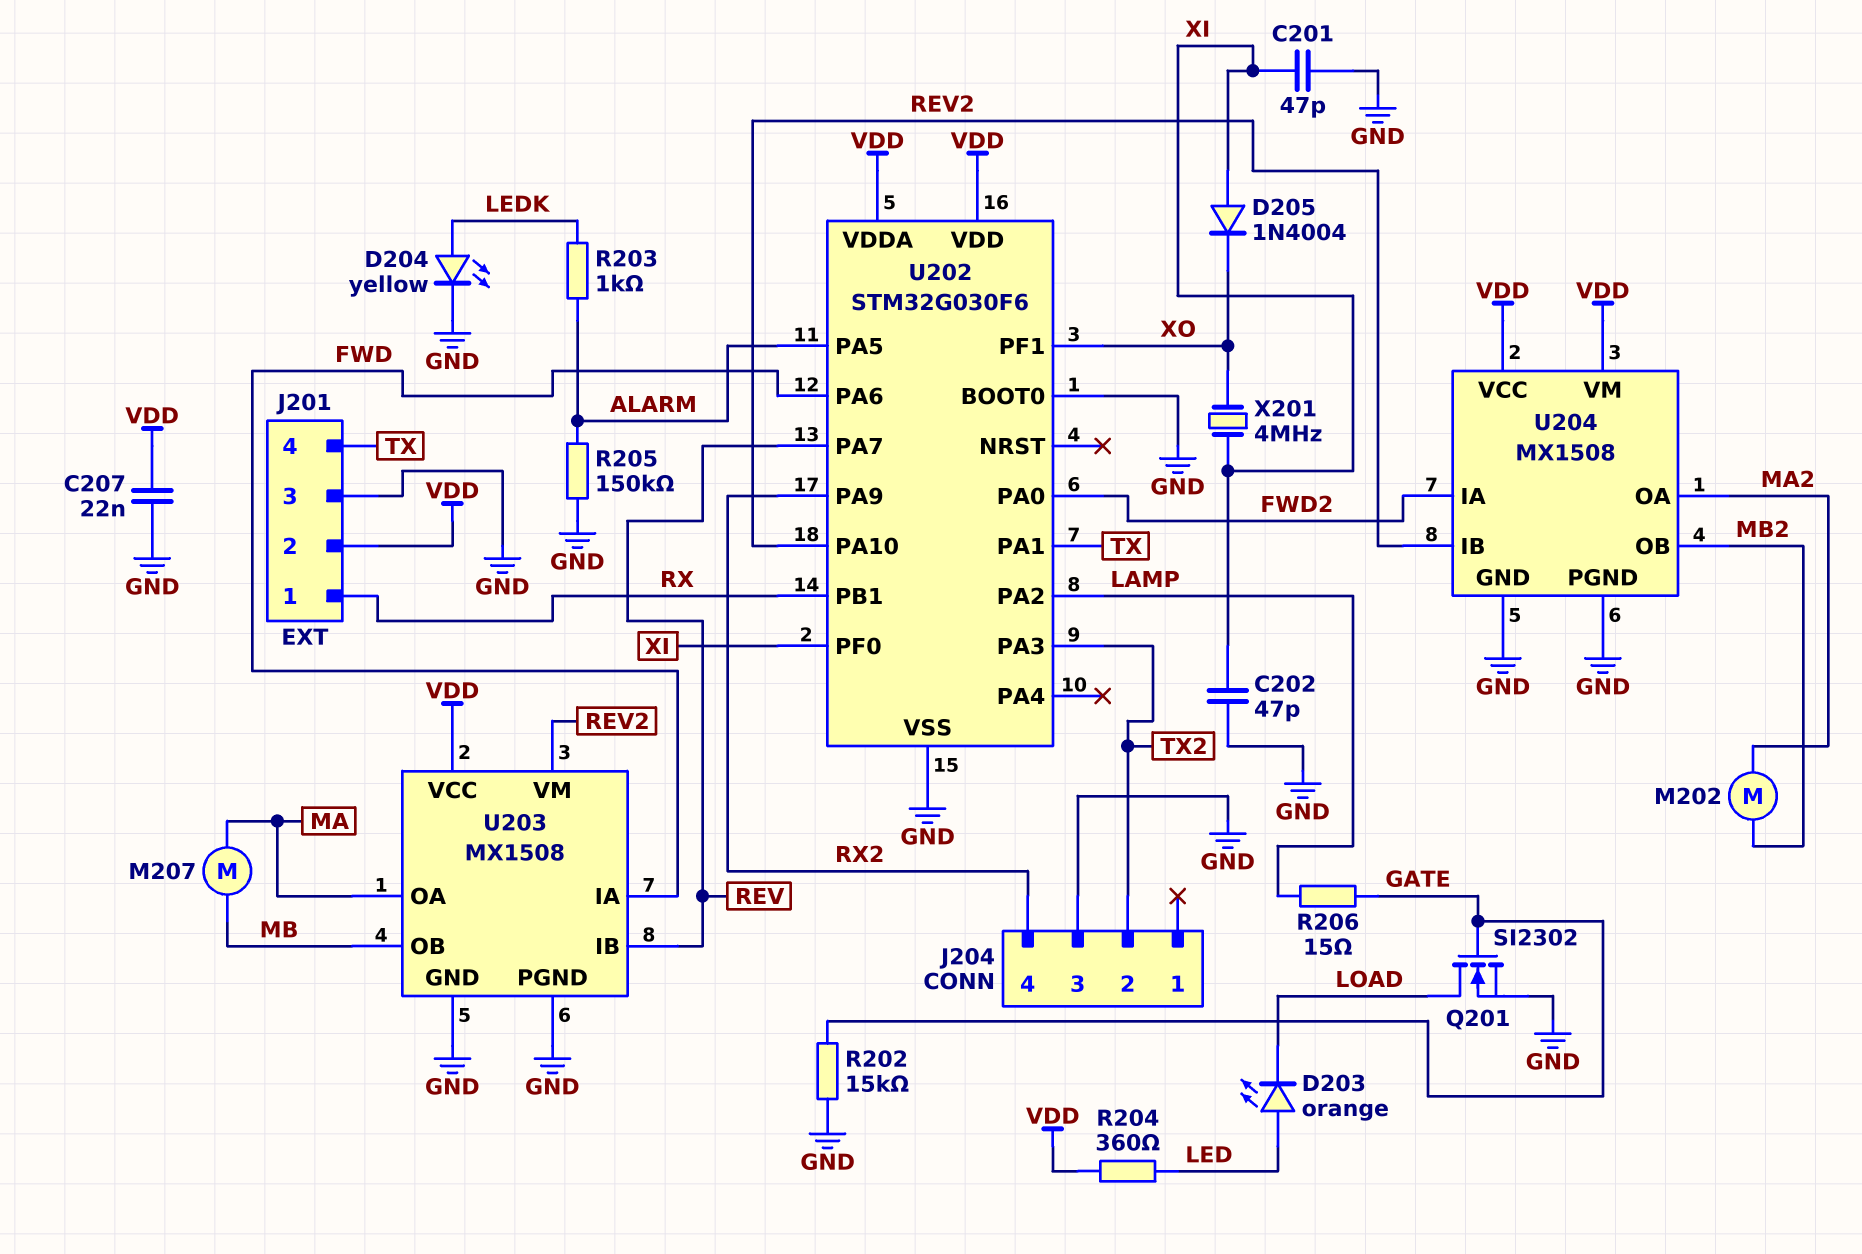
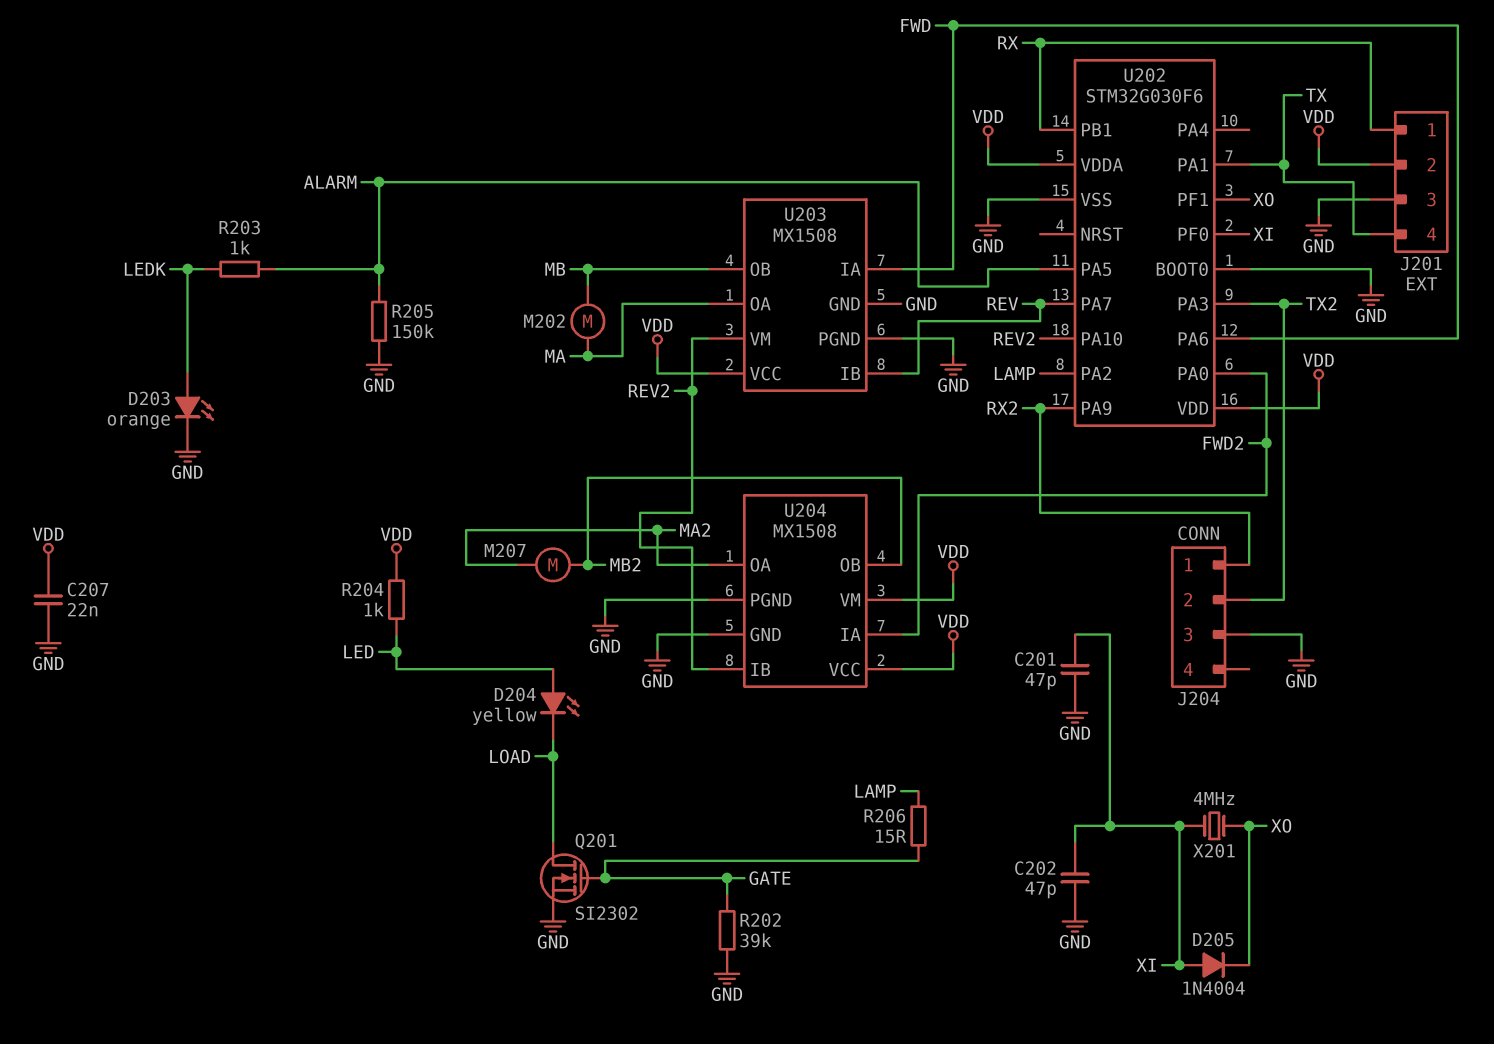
D203: LED orange (A LED, K LOAD) -> LED orange (A LEDK, K GND)
D204: LED yellow (A LEDK, K GND) -> LED yellow (A LED, K LOAD)
J204 pin 1: none -> RX2
J204 pin 4: RX2 -> none
M202: motor (MA2, MB2) -> motor (MA, MB)
M207: motor (MA, MB) -> motor (MA2, MB2)
R202: 15k (GATE, GND) -> 39k (GATE, GND)
R204: 360 (LED, VDD) -> 1k (LED, VDD)

